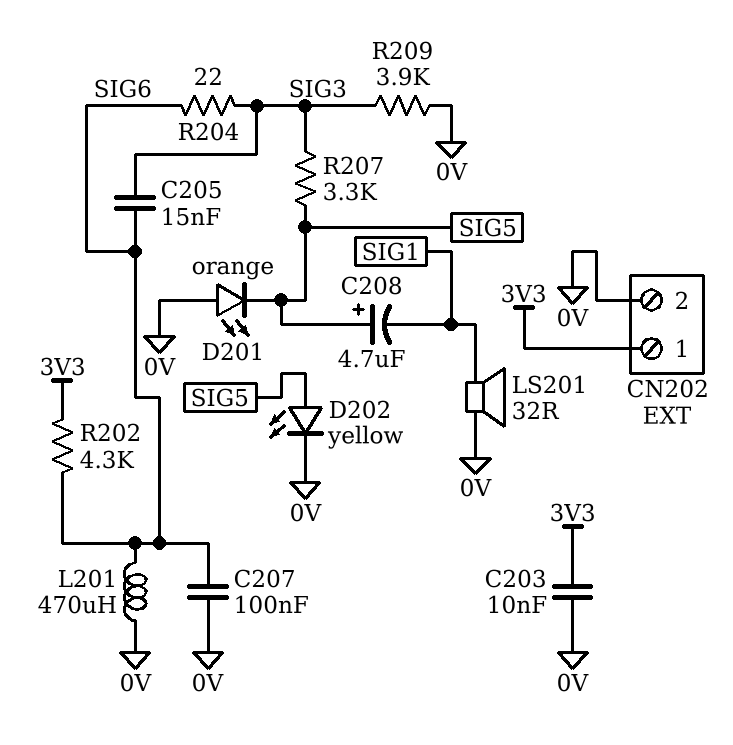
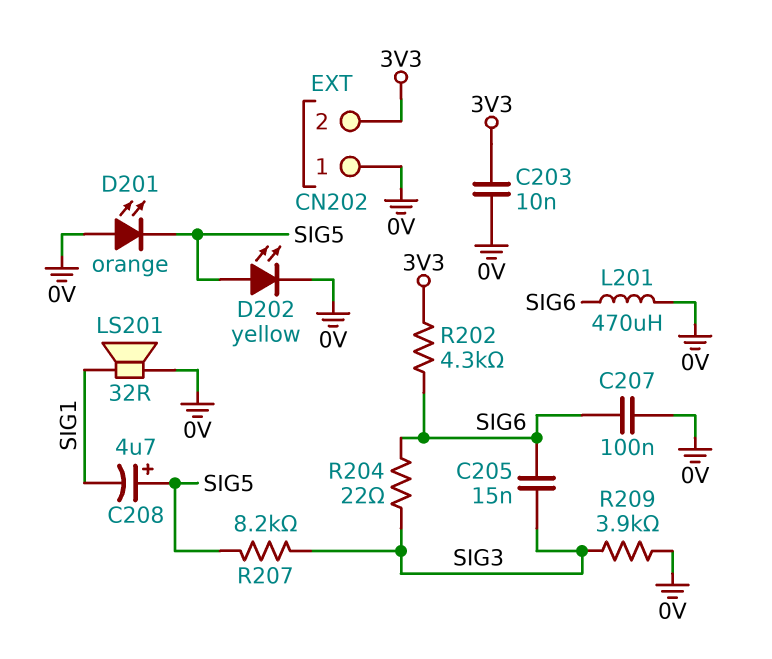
CN202 pin 1: 3V3 -> 0V
CN202 pin 2: 0V -> 3V3
R207: 3.3k (SIG3, SIG5) -> 8.2k (SIG3, SIG5)

